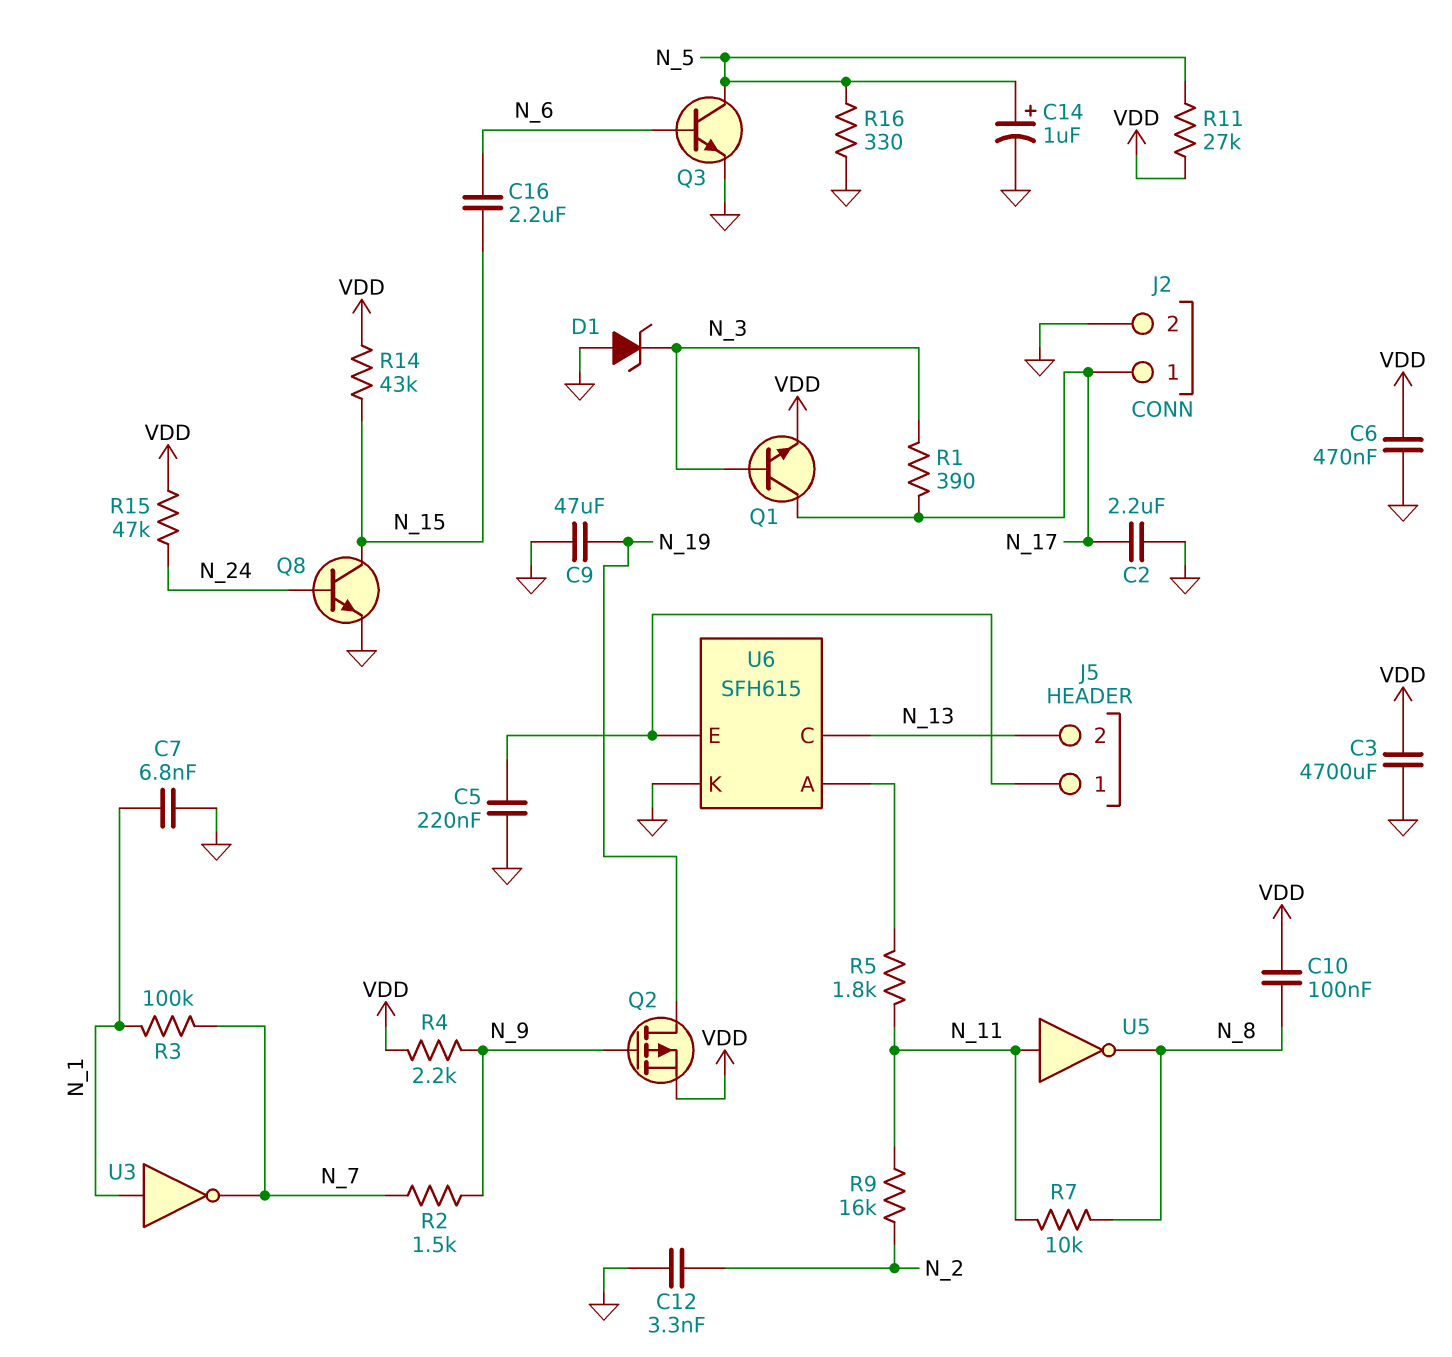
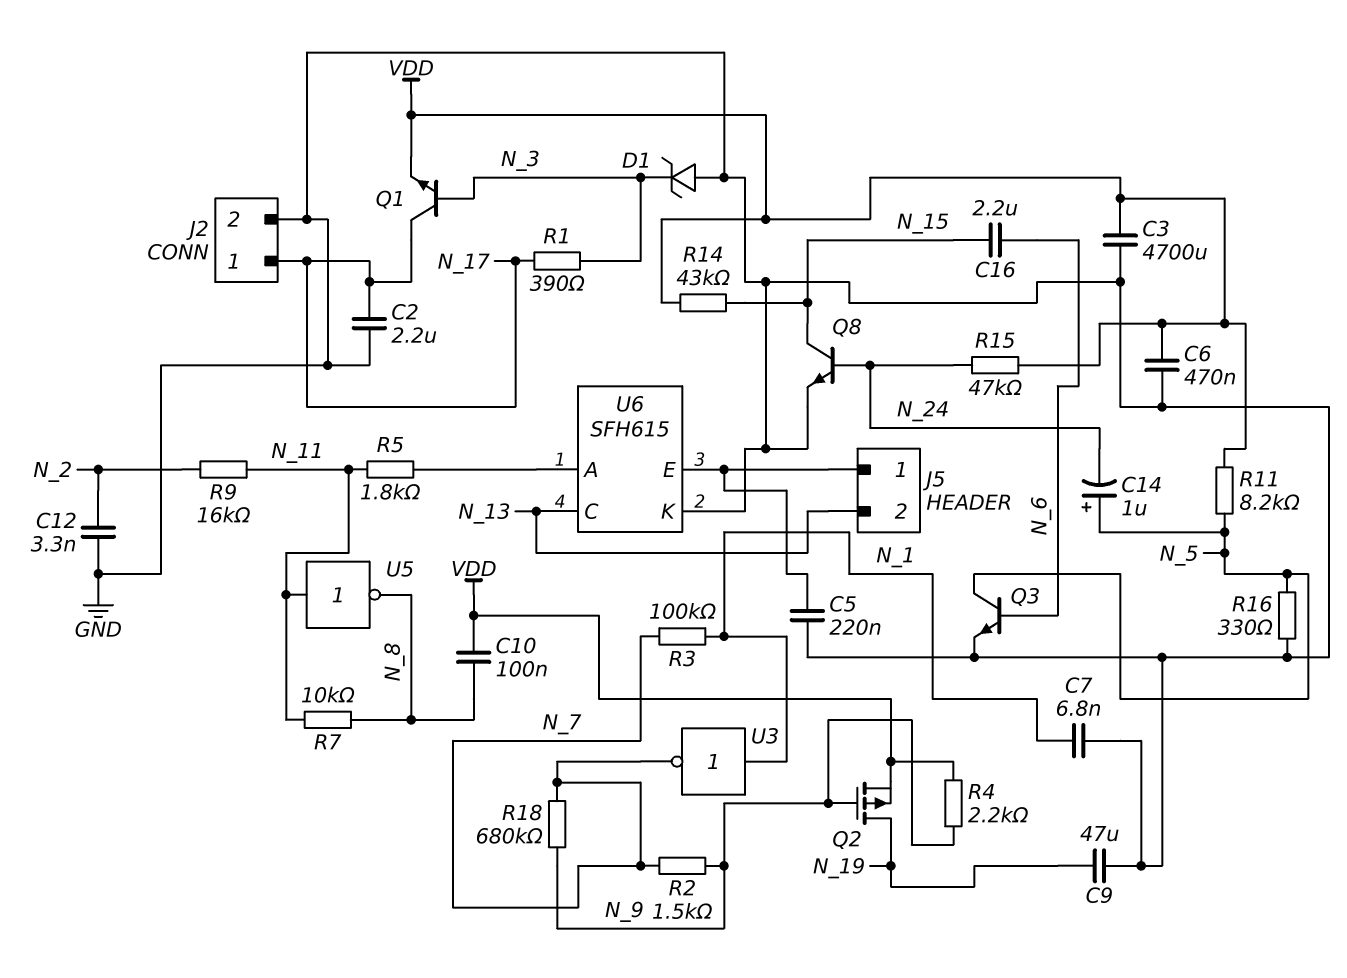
C14: 1uF (plus N_5, minus GND) -> 1uF (plus N_5, minus N_24)
R11: 27k (N_5, VDD) -> 8.2k (N_5, VDD)
R18: none -> 680k (N_7, N_9)

